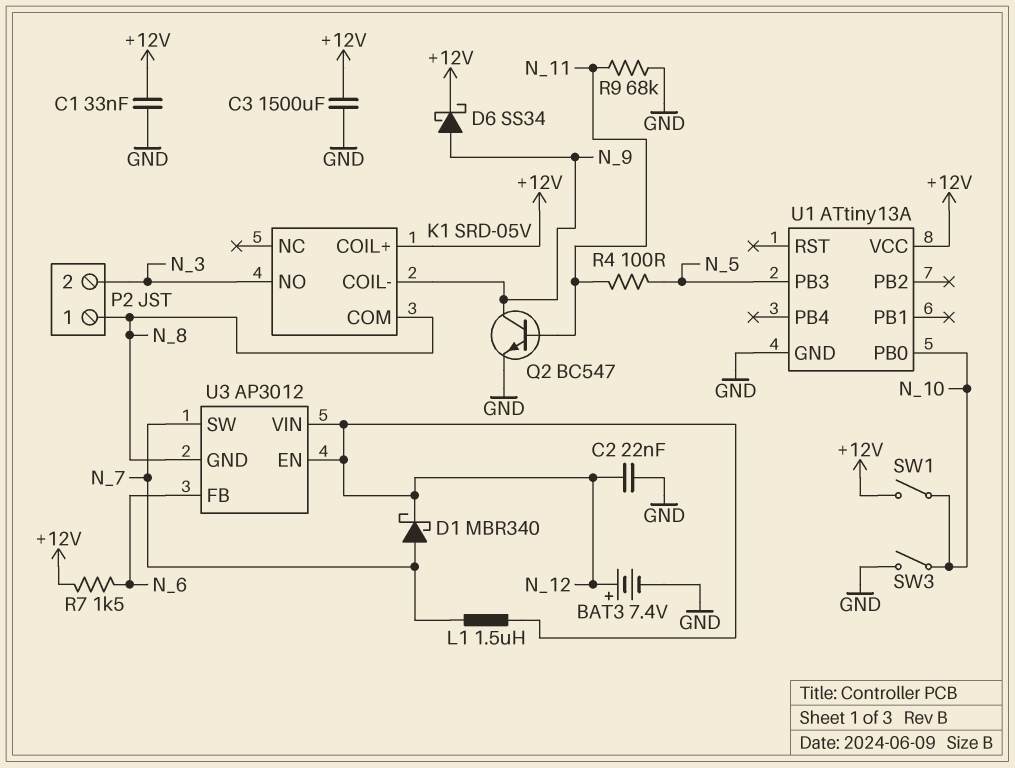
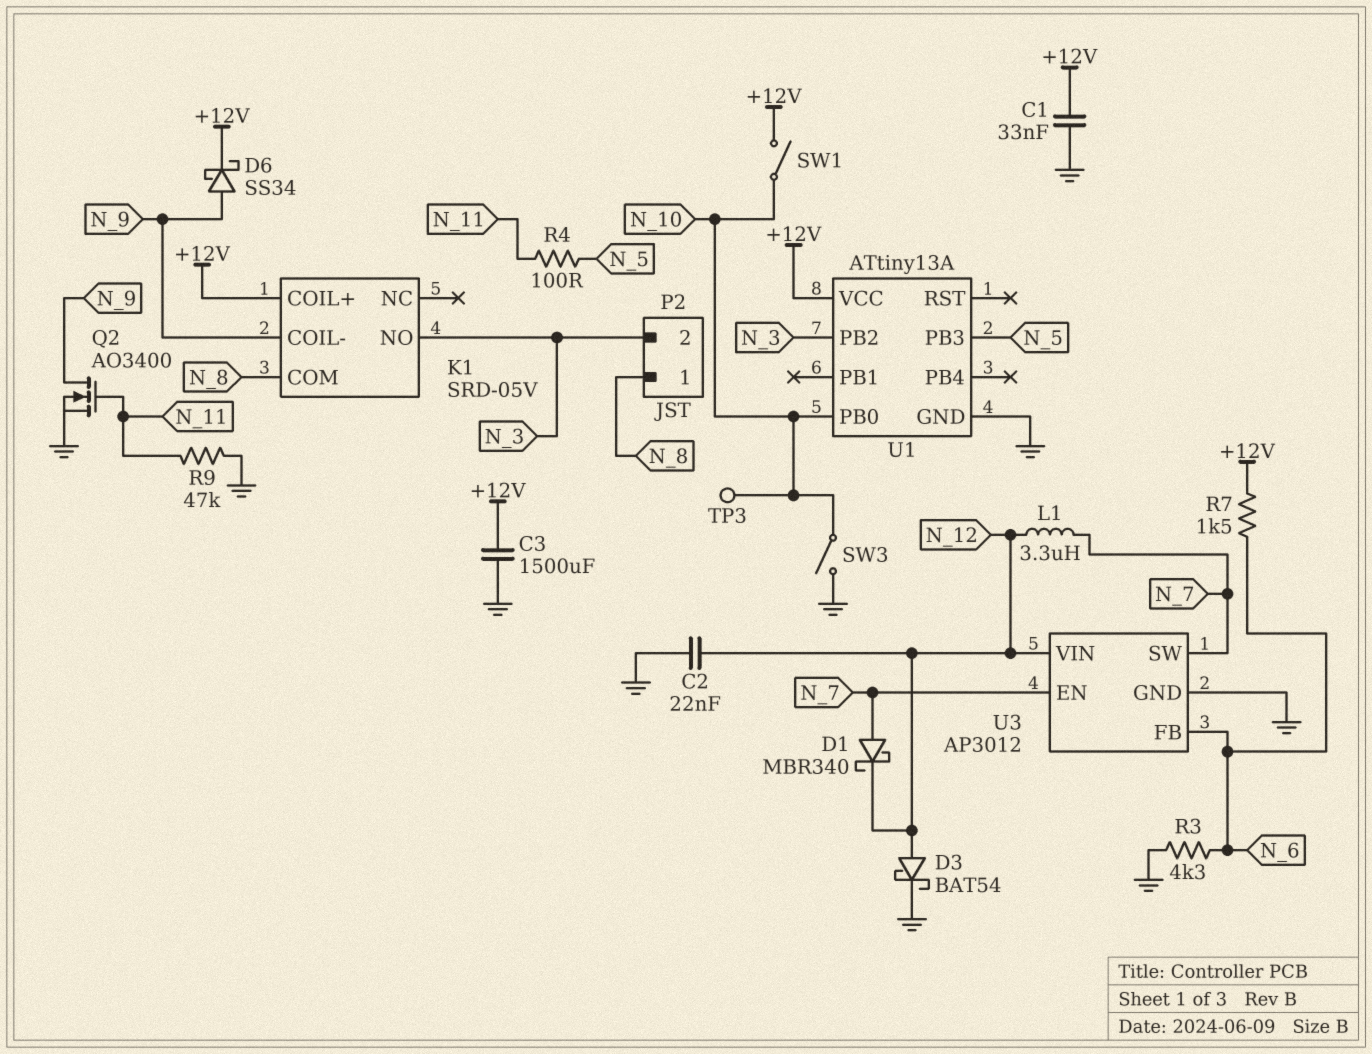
BAT3: 7.4V (plus N_12, minus GND) -> none
D3: none -> schottky BAT54 (A N_12, K GND)
L1: 1.5uH (N_7, N_12) -> 3.3uH (N_7, N_12)
Q2: NPN BC547 (B N_11, C N_9, E GND) -> NMOS AO3400 (G N_11, D N_9, S GND)
R3: none -> 4.3k (GND, N_6)
R9: 68k (GND, N_11) -> 47k (GND, N_11)
TP3: none -> test point (N_10)
U1 pin PB2: none -> N_3
U3 pin EN: N_12 -> N_7
U3 pin GND: N_8 -> GND

